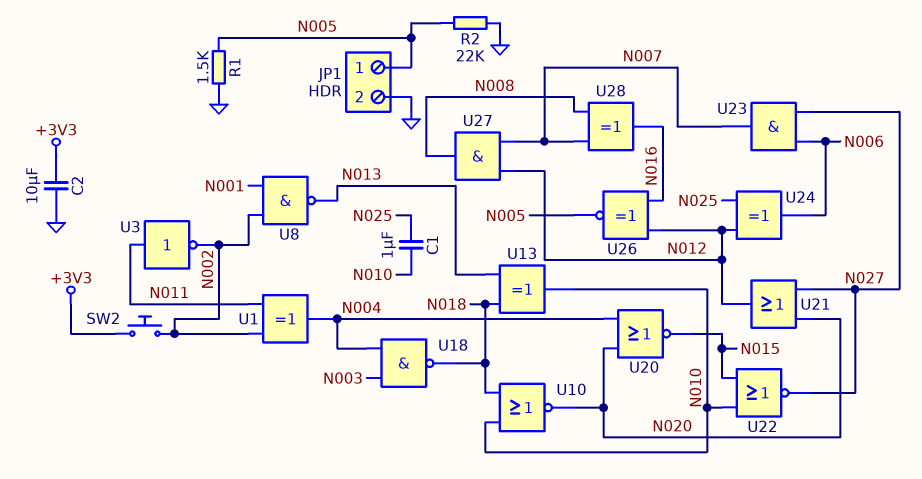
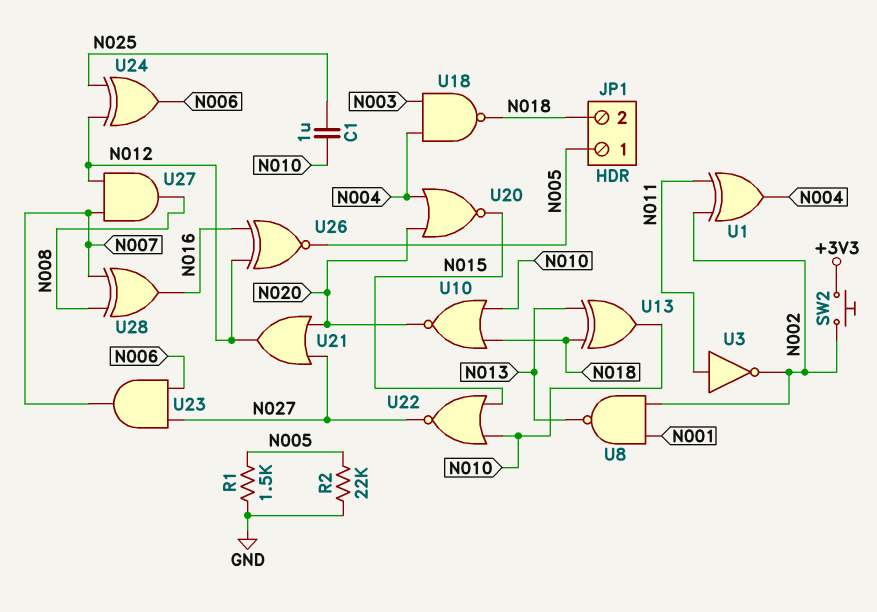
C2: 10uF (+3V3, GND) -> none
JP1 pin 2: GND -> N018

